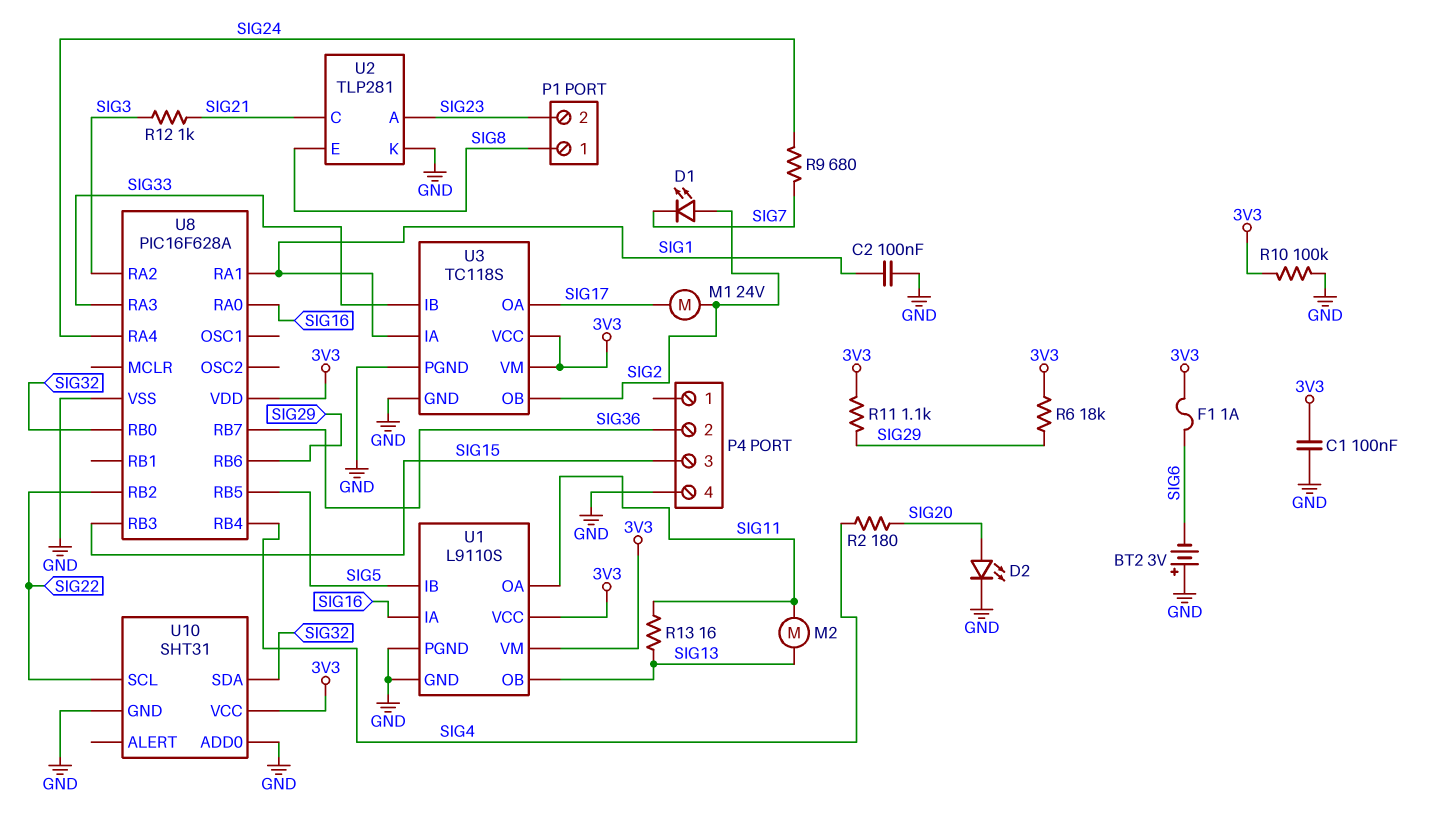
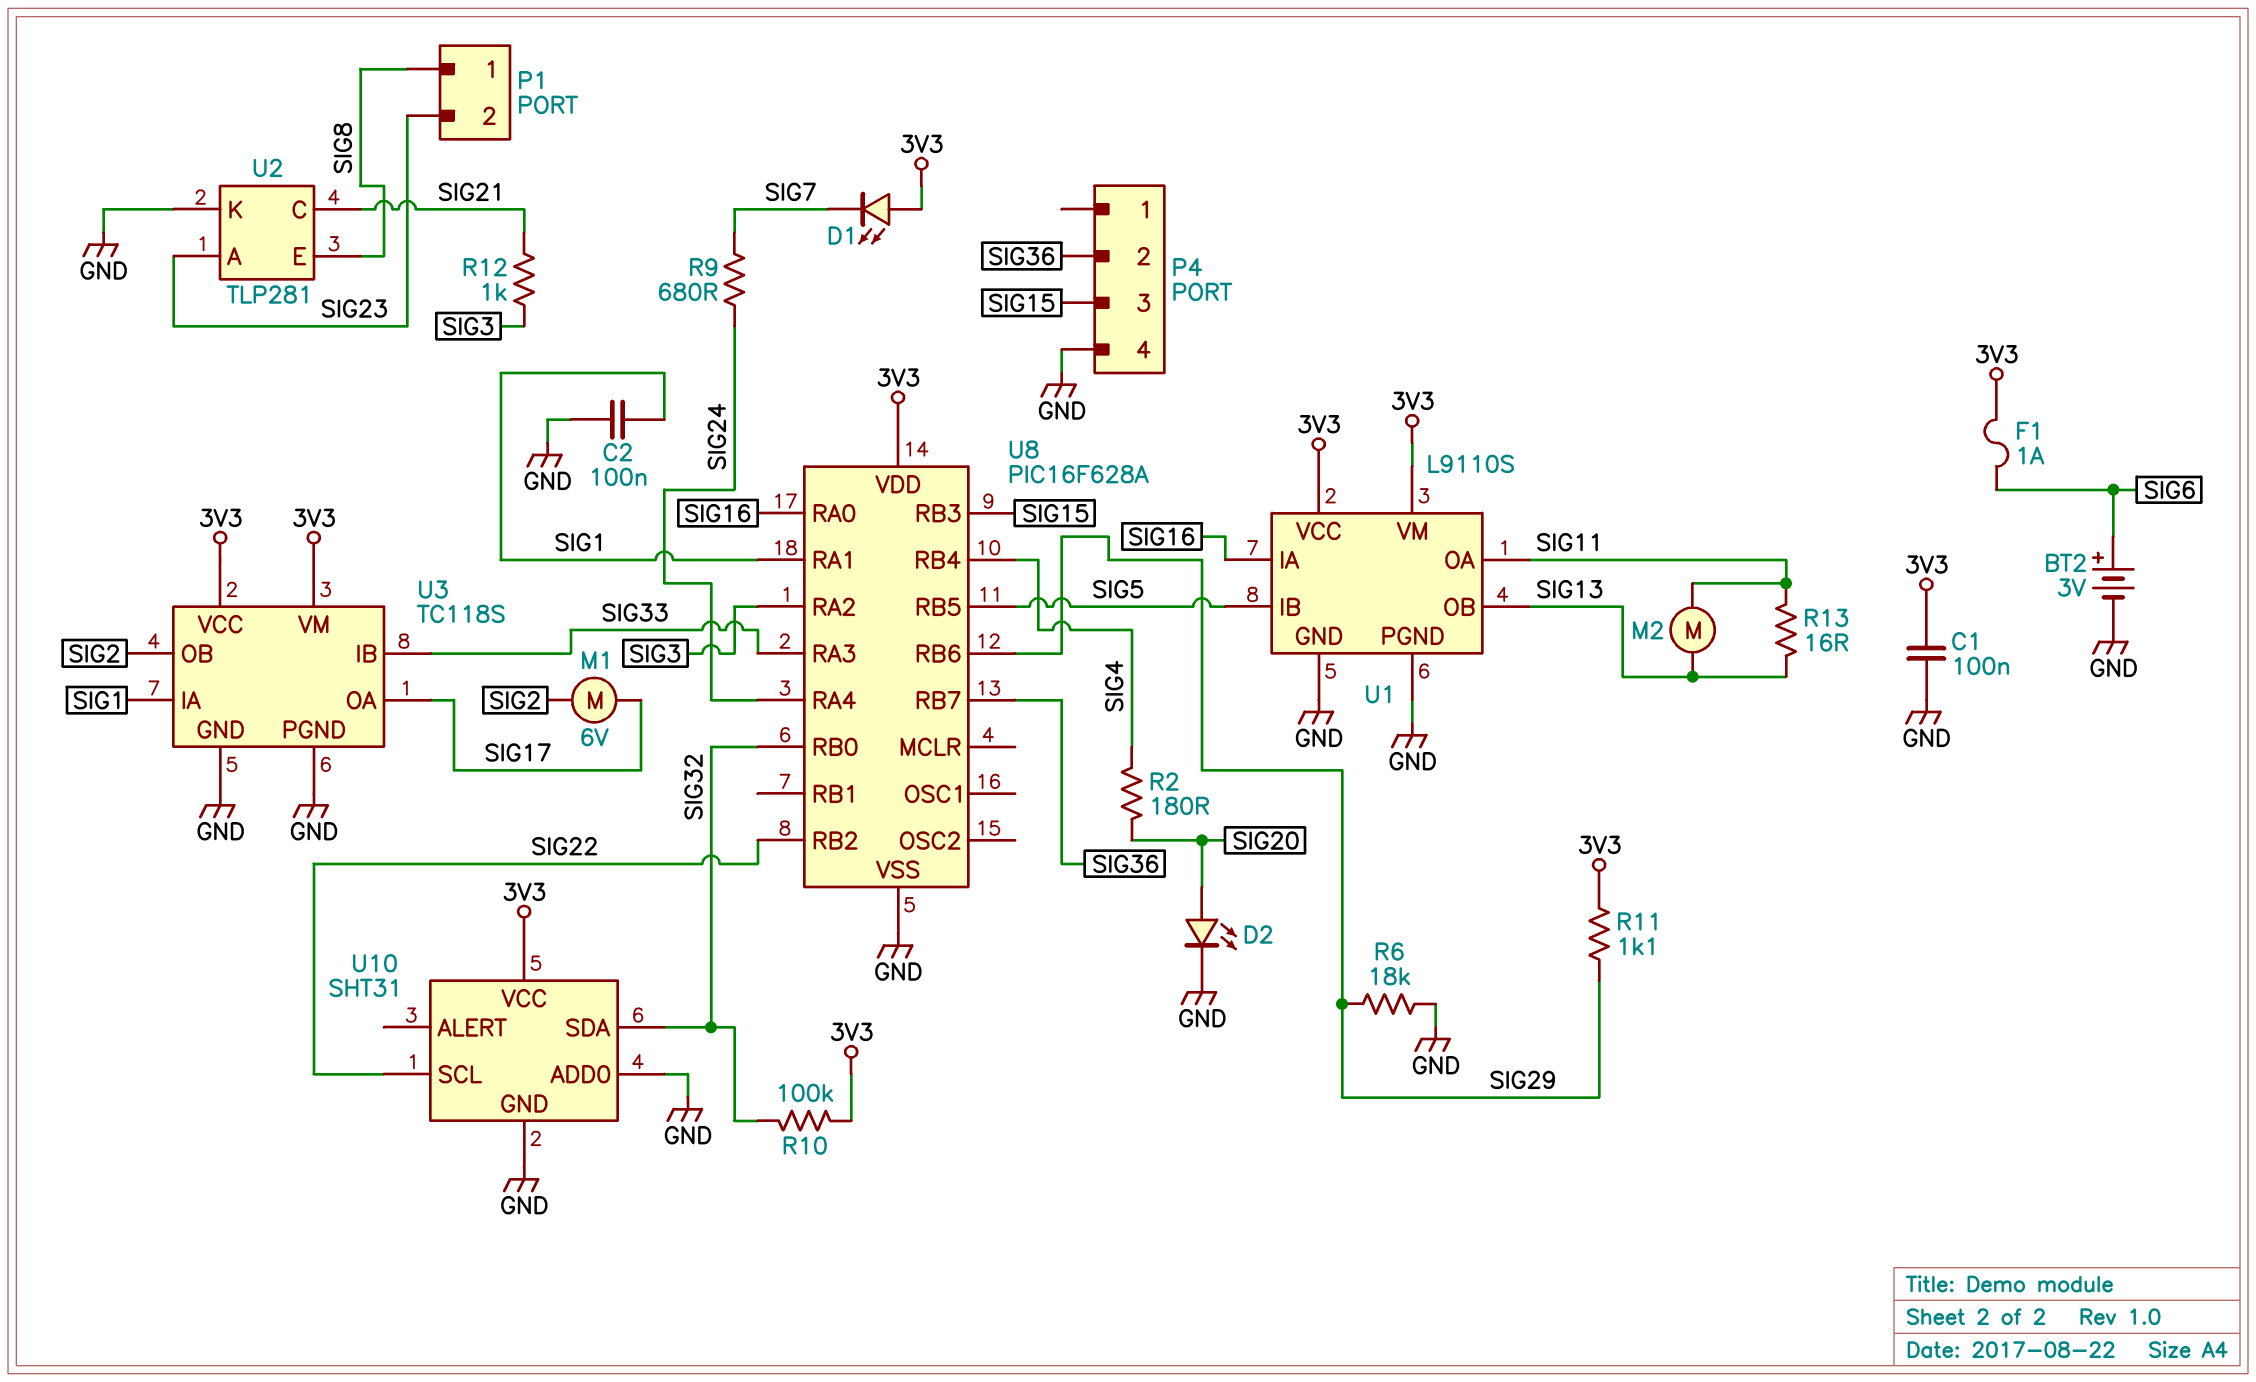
BT2: 3V (plus GND, minus SIG6) -> 3V (plus SIG6, minus GND)
D1: LED (A SIG2, K SIG7) -> LED (A 3V3, K SIG7)
M1: motor 24V (SIG2, SIG17) -> motor 6V (SIG2, SIG17)
R6: 18k (3V3, SIG29) -> 18k (GND, SIG29)
R10: 100k (3V3, GND) -> 100k (3V3, SIG32)

